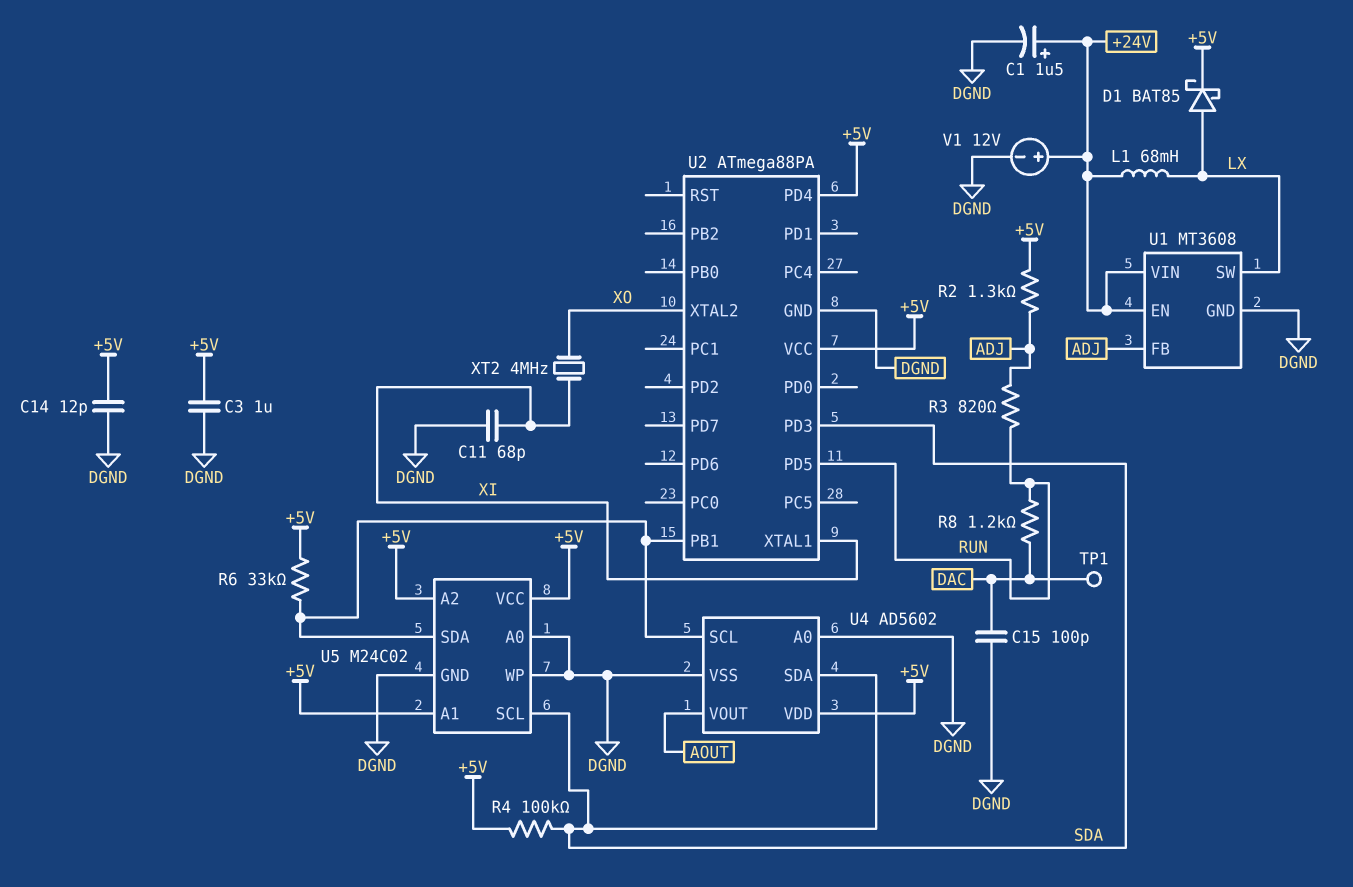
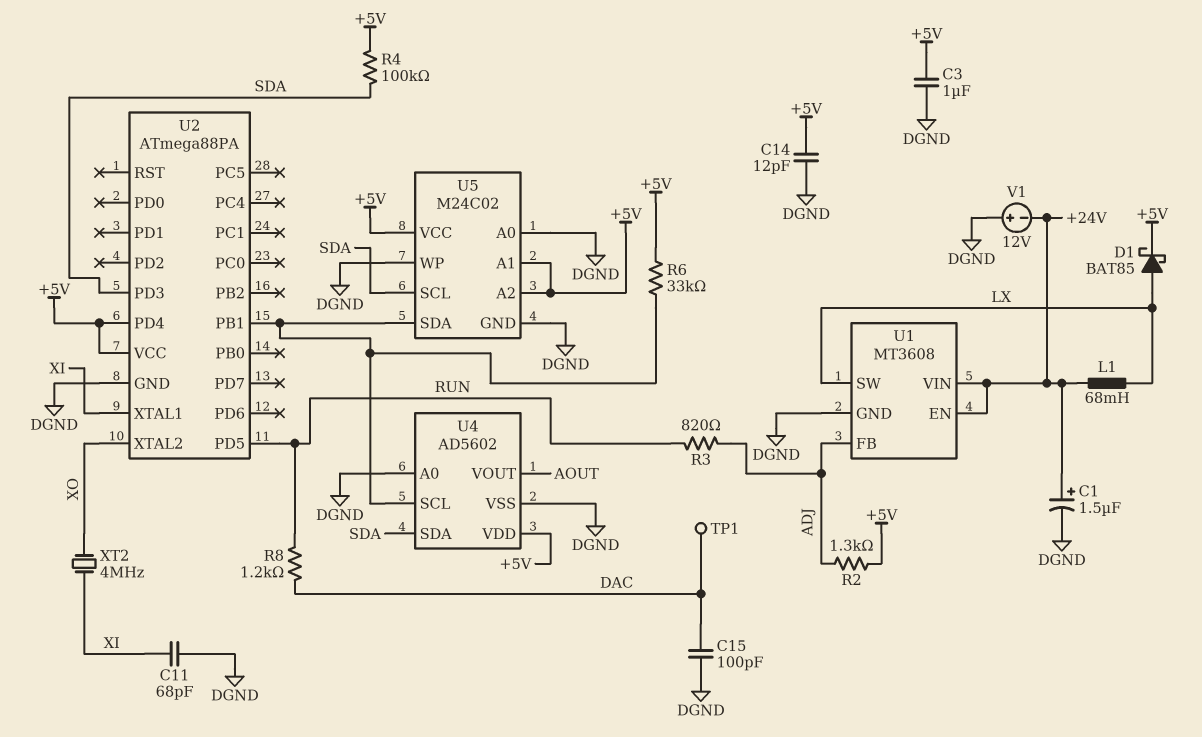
V1: 12V (plus +24V, minus DGND) -> 12V (plus DGND, minus +24V)

